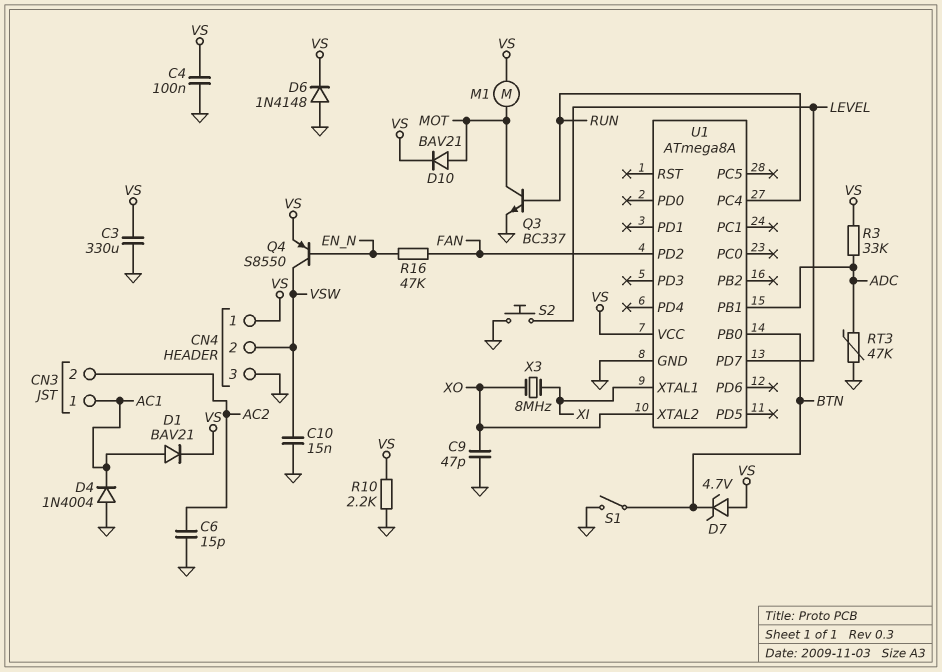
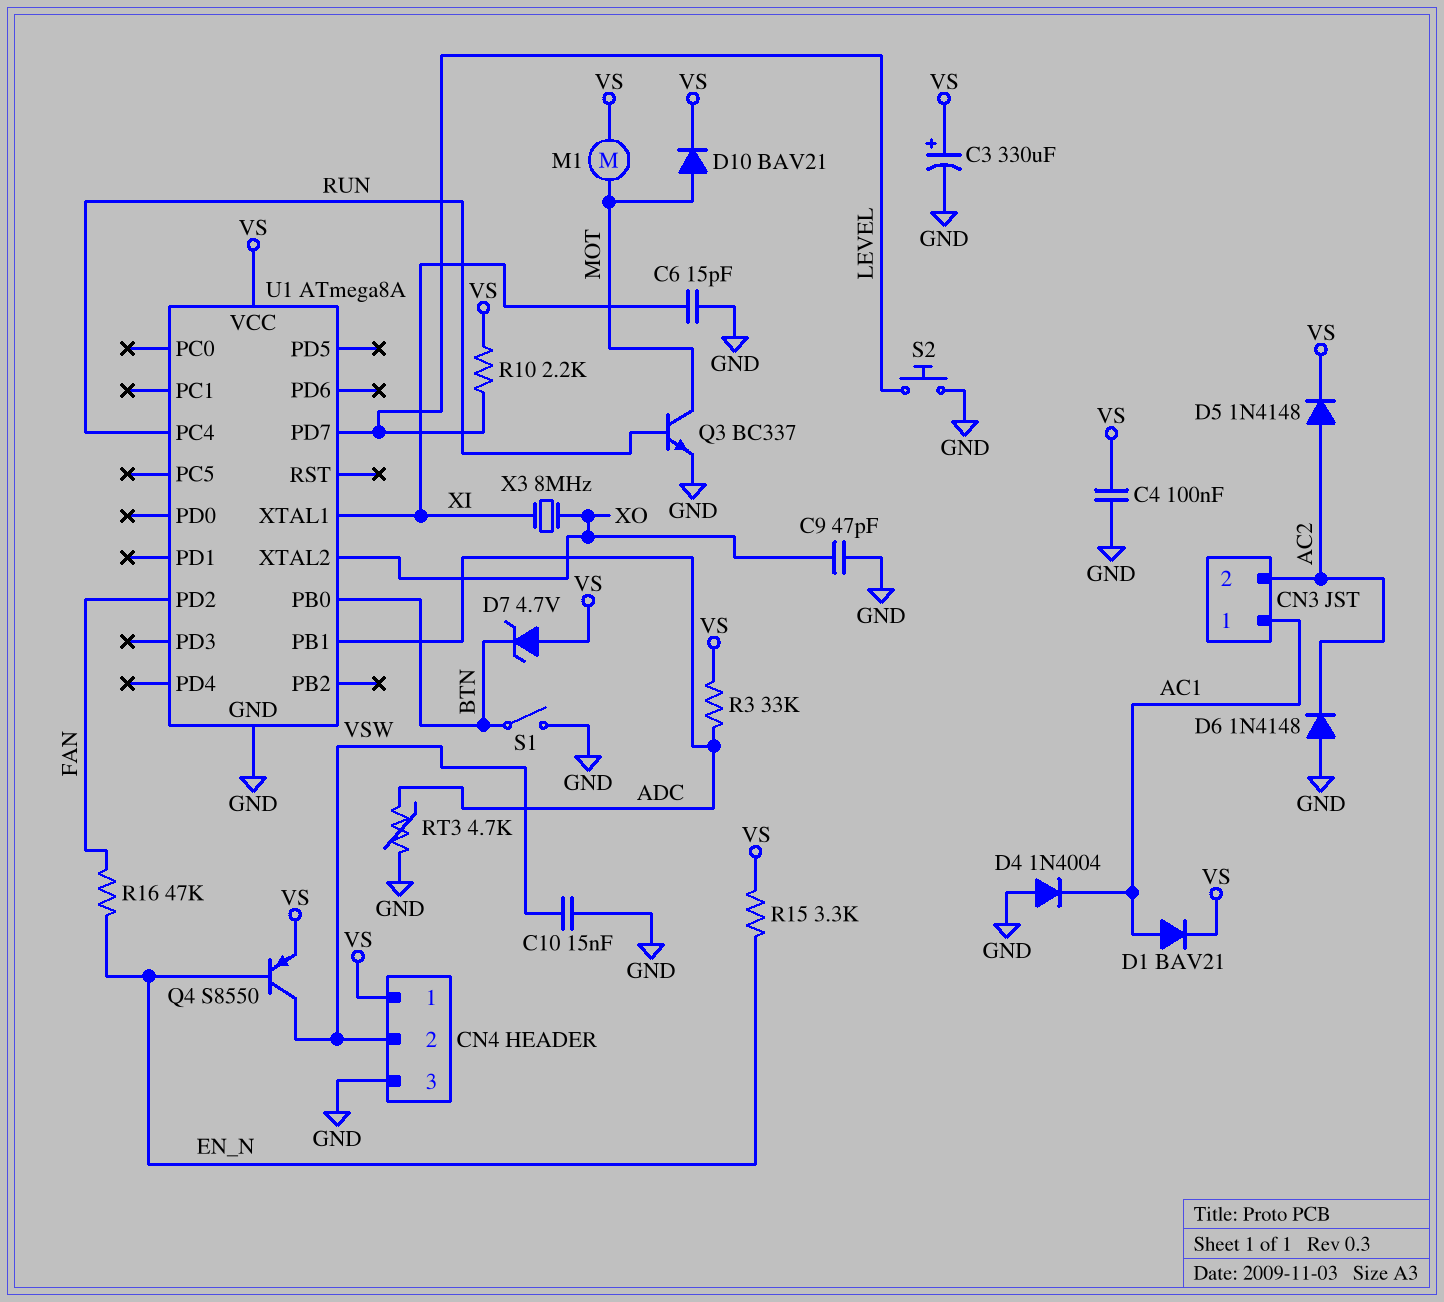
C3: 330uF (GND, VS) -> 330uF (plus VS, minus GND)
C6: 15pF (AC2, GND) -> 15pF (GND, XI)
D5: none -> diode 1N4148 (A AC2, K VS)
D6: diode 1N4148 (A GND, K VS) -> diode 1N4148 (A GND, K AC2)
R10: 2.2k (GND, VS) -> 2.2k (LEVEL, VS)
R15: none -> 3.3k (EN_N, VS)
RT3: 47k (ADC, GND) -> 4.7k (ADC, GND)

